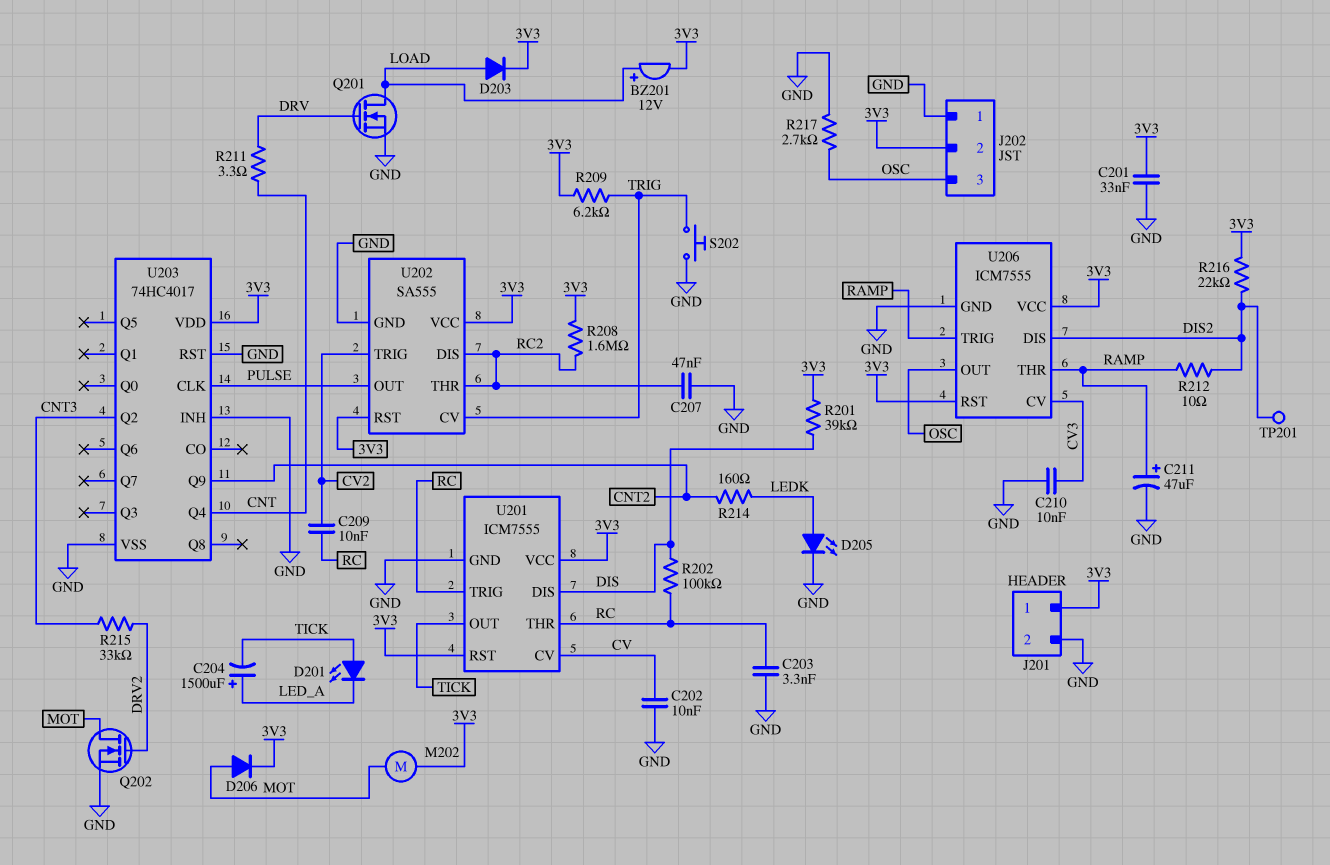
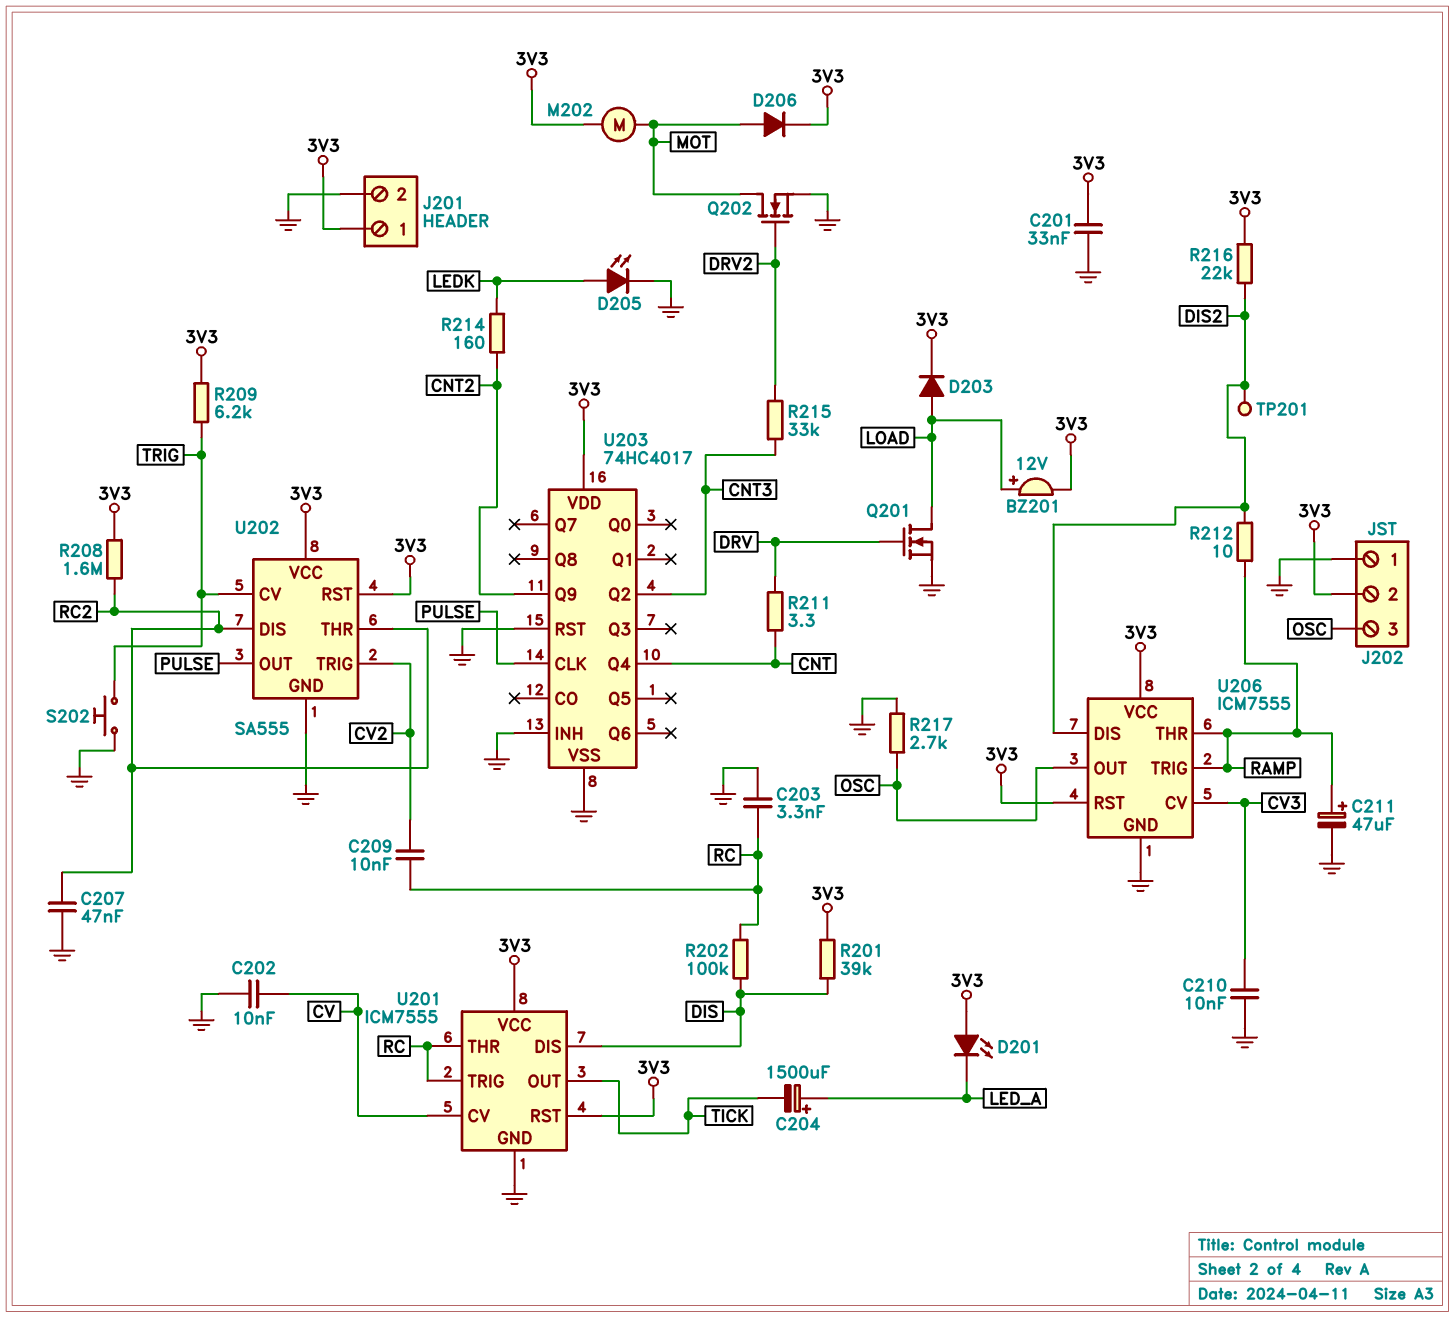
D201: LED (A TICK, K LED_A) -> LED (A 3V3, K LED_A)

